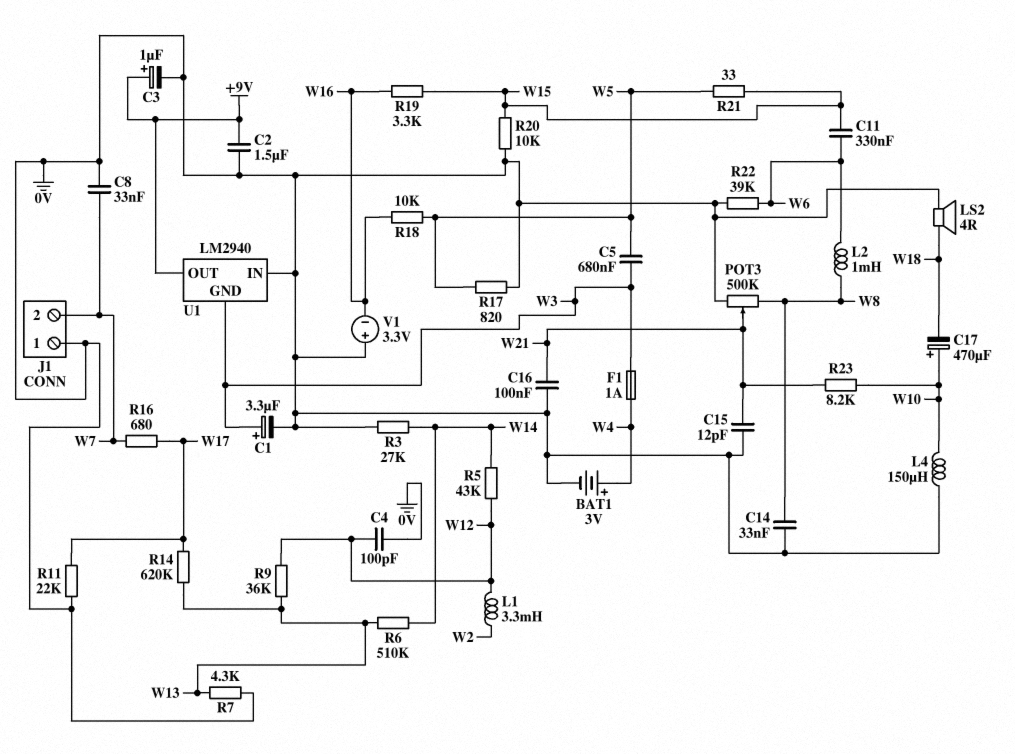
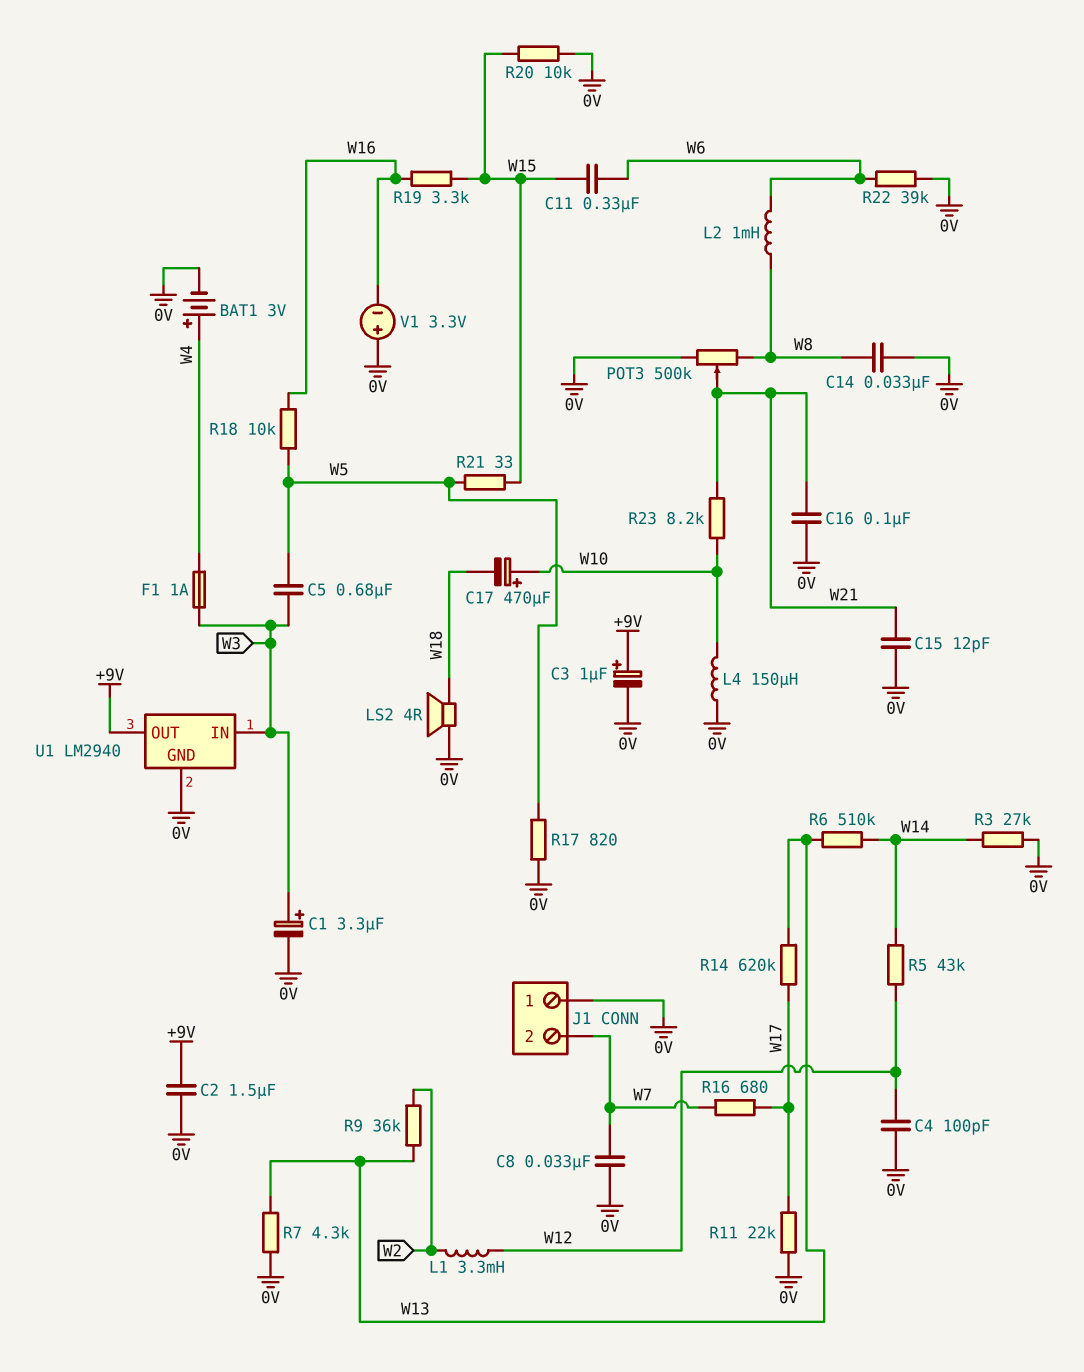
R9: 36k (W12, W13) -> 36k (W2, W13)
U1 pin GND: W3 -> 0V
U1 pin IN: 0V -> W3

